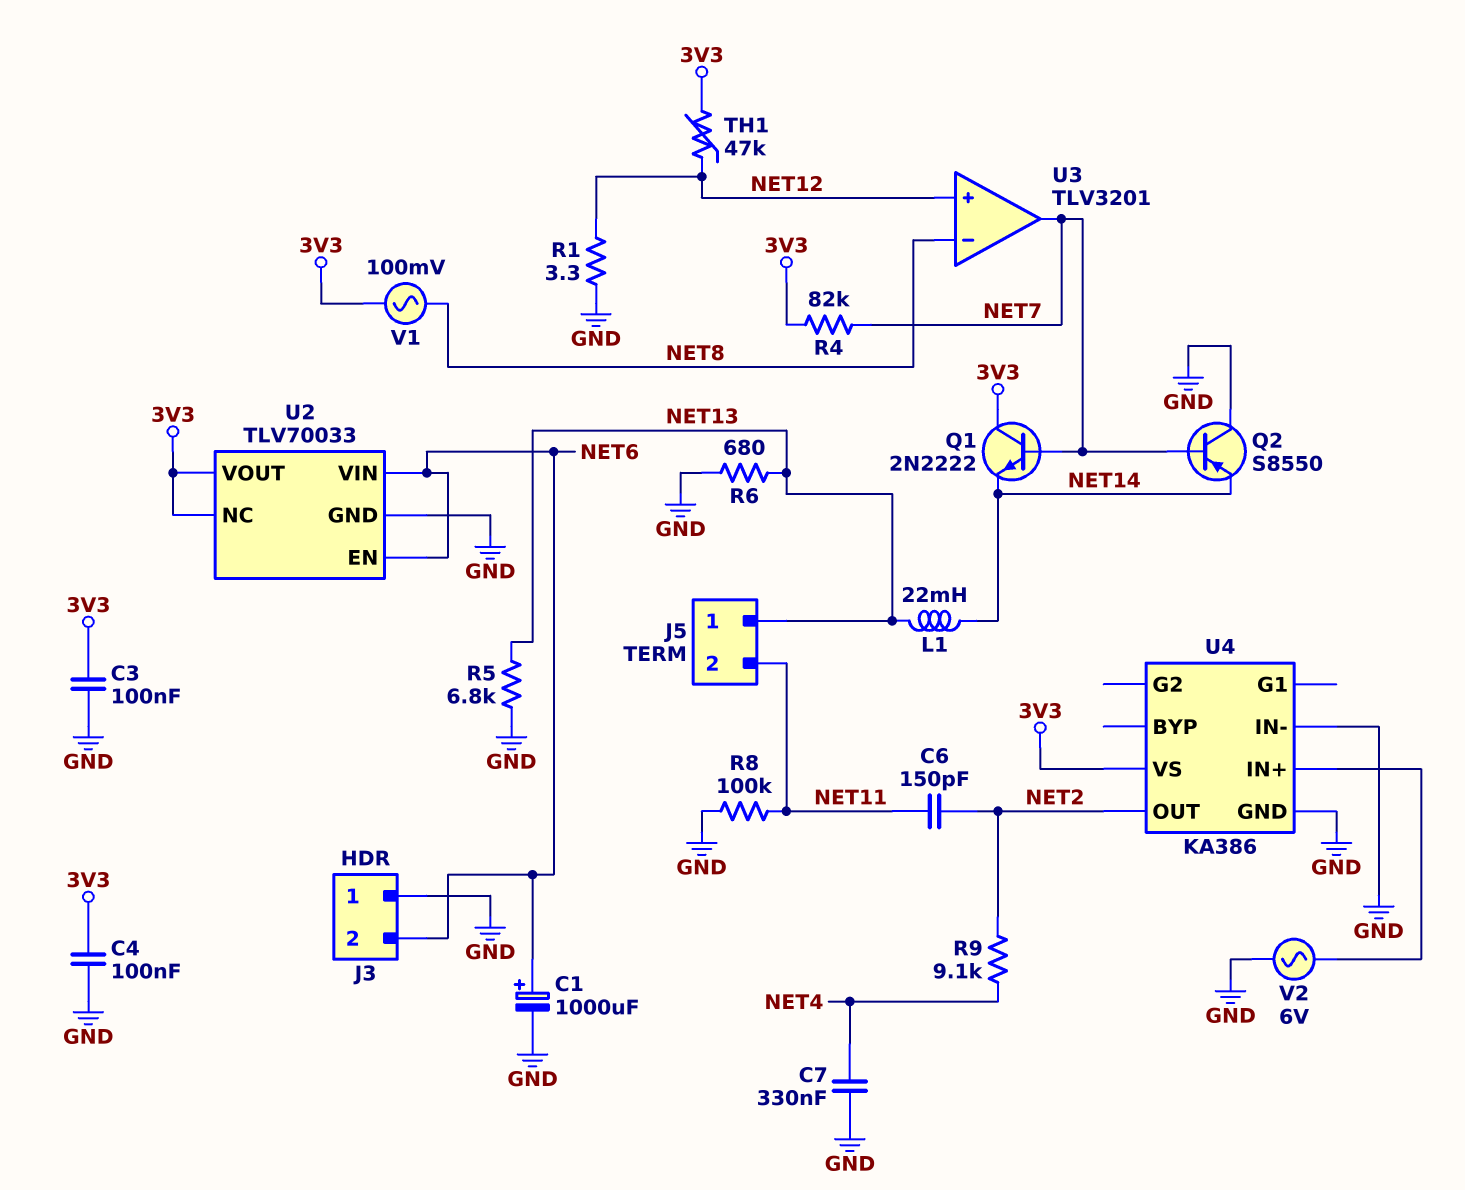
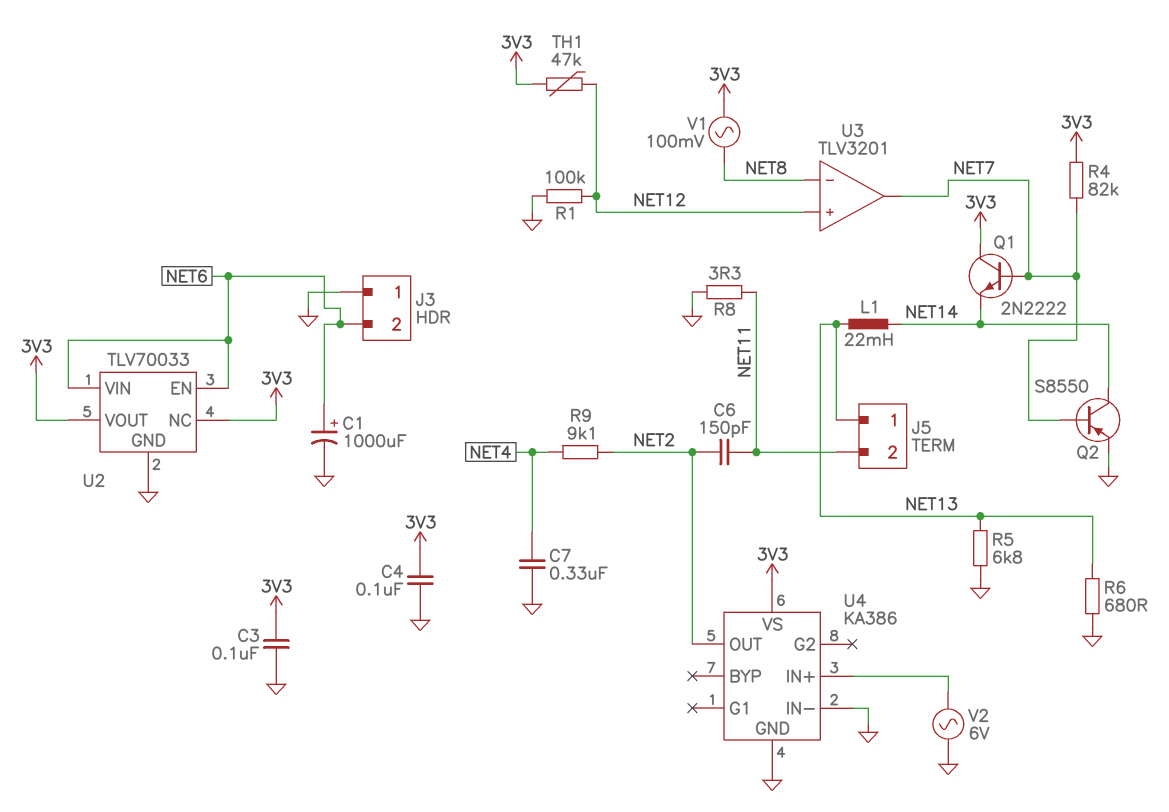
Q2: PNP S8550 (B NET7, C GND, E NET14) -> PNP S8550 (B NET7, C NET14, E GND)
R1: 3.3 (GND, NET12) -> 100k (GND, NET12)
R8: 100k (GND, NET11) -> 3.3 (GND, NET11)

